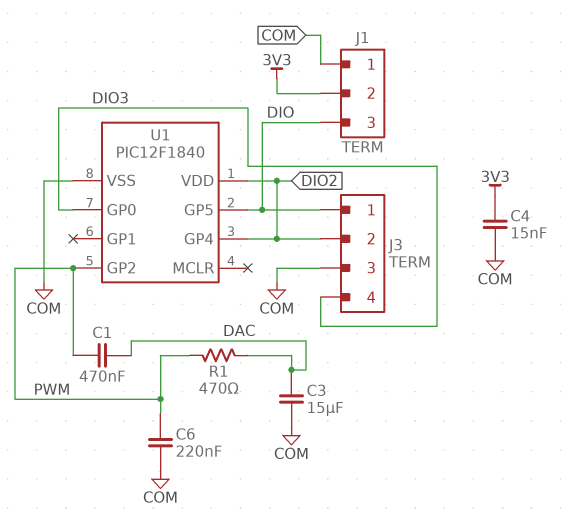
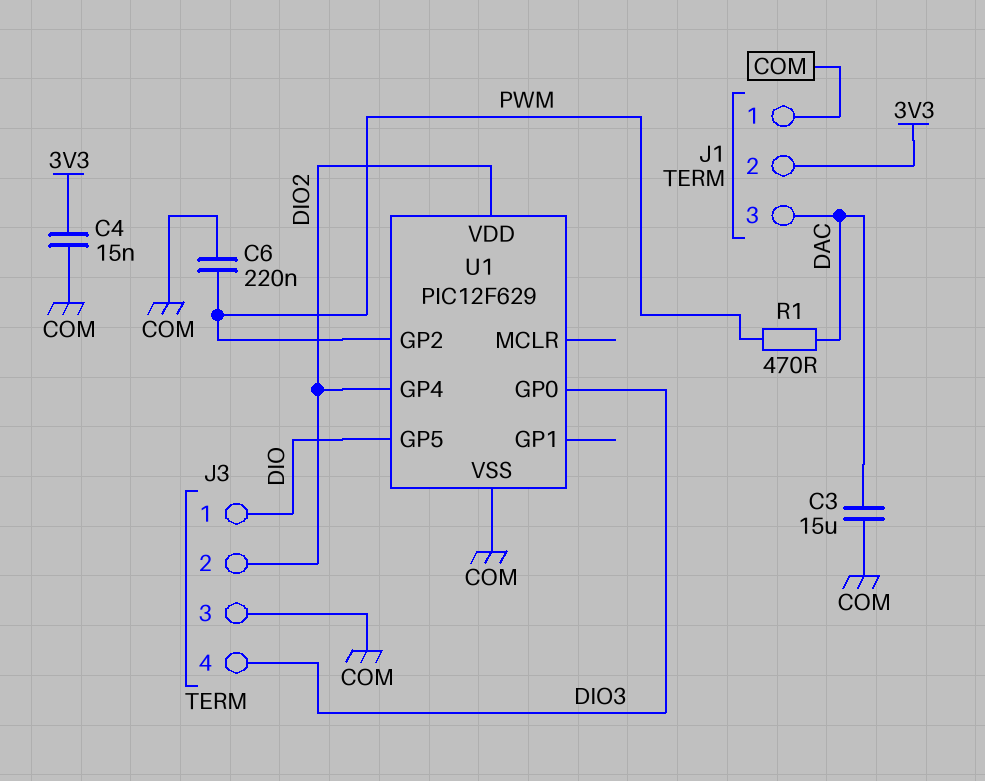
C1: 470nF (DAC, PWM) -> none
J1 pin 3: DIO -> DAC
U1: PIC12F1840 -> PIC12F629

